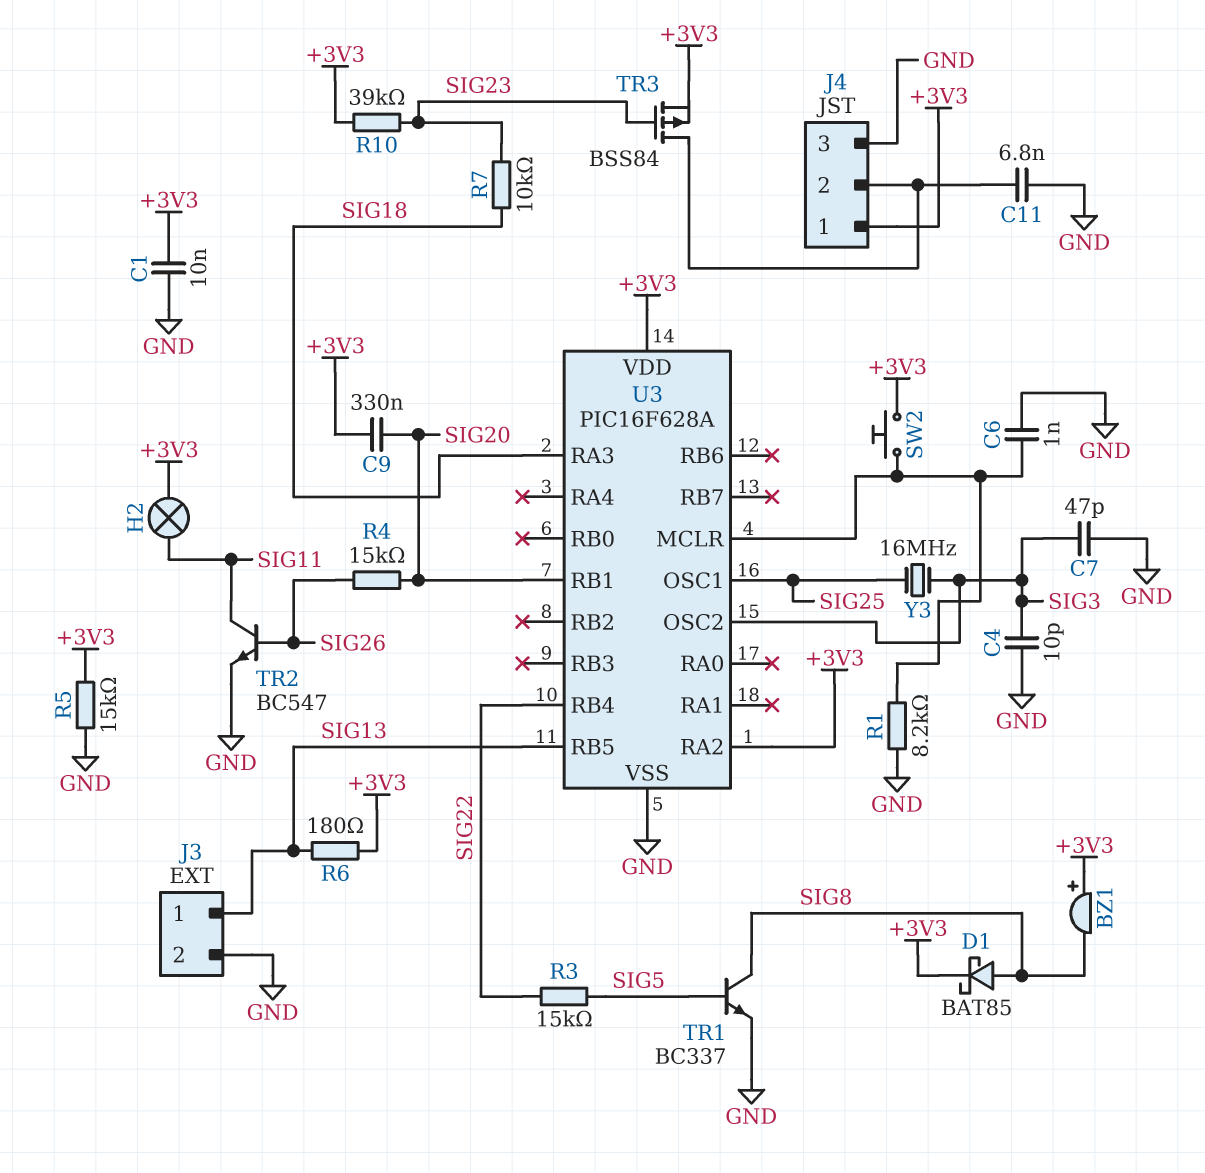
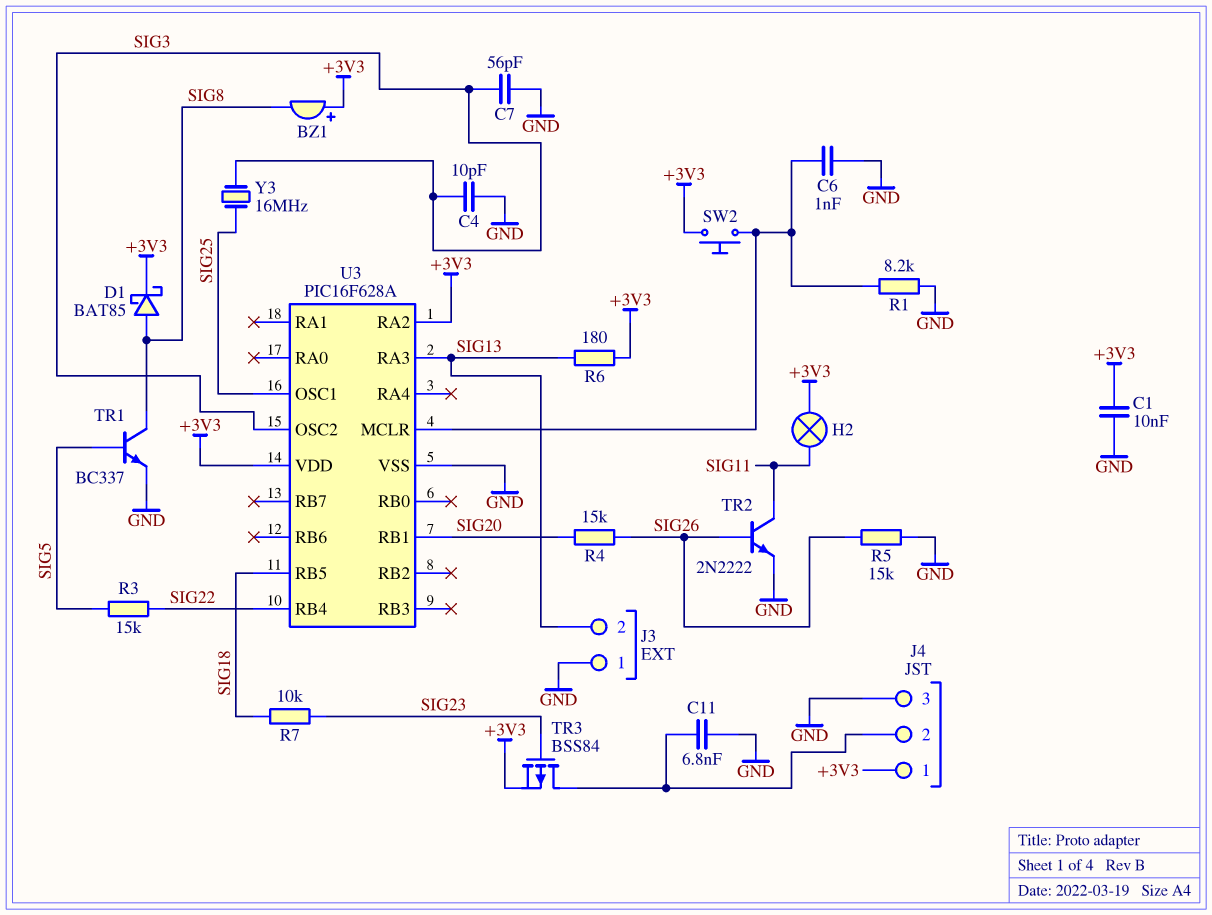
C7: 47pF (GND, SIG3) -> 56pF (GND, SIG3)
C9: 330nF (+3V3, SIG20) -> none
J3 pin 1: SIG13 -> GND
J3 pin 2: GND -> SIG13
R5: 15k (+3V3, GND) -> 15k (GND, SIG26)
R10: 39k (+3V3, SIG23) -> none
TR2: NPN BC547 (B SIG26, C SIG11, E GND) -> NPN 2N2222 (B SIG26, C SIG11, E GND)
U3 pin RA3: SIG18 -> SIG13
U3 pin RB5: SIG13 -> SIG18

